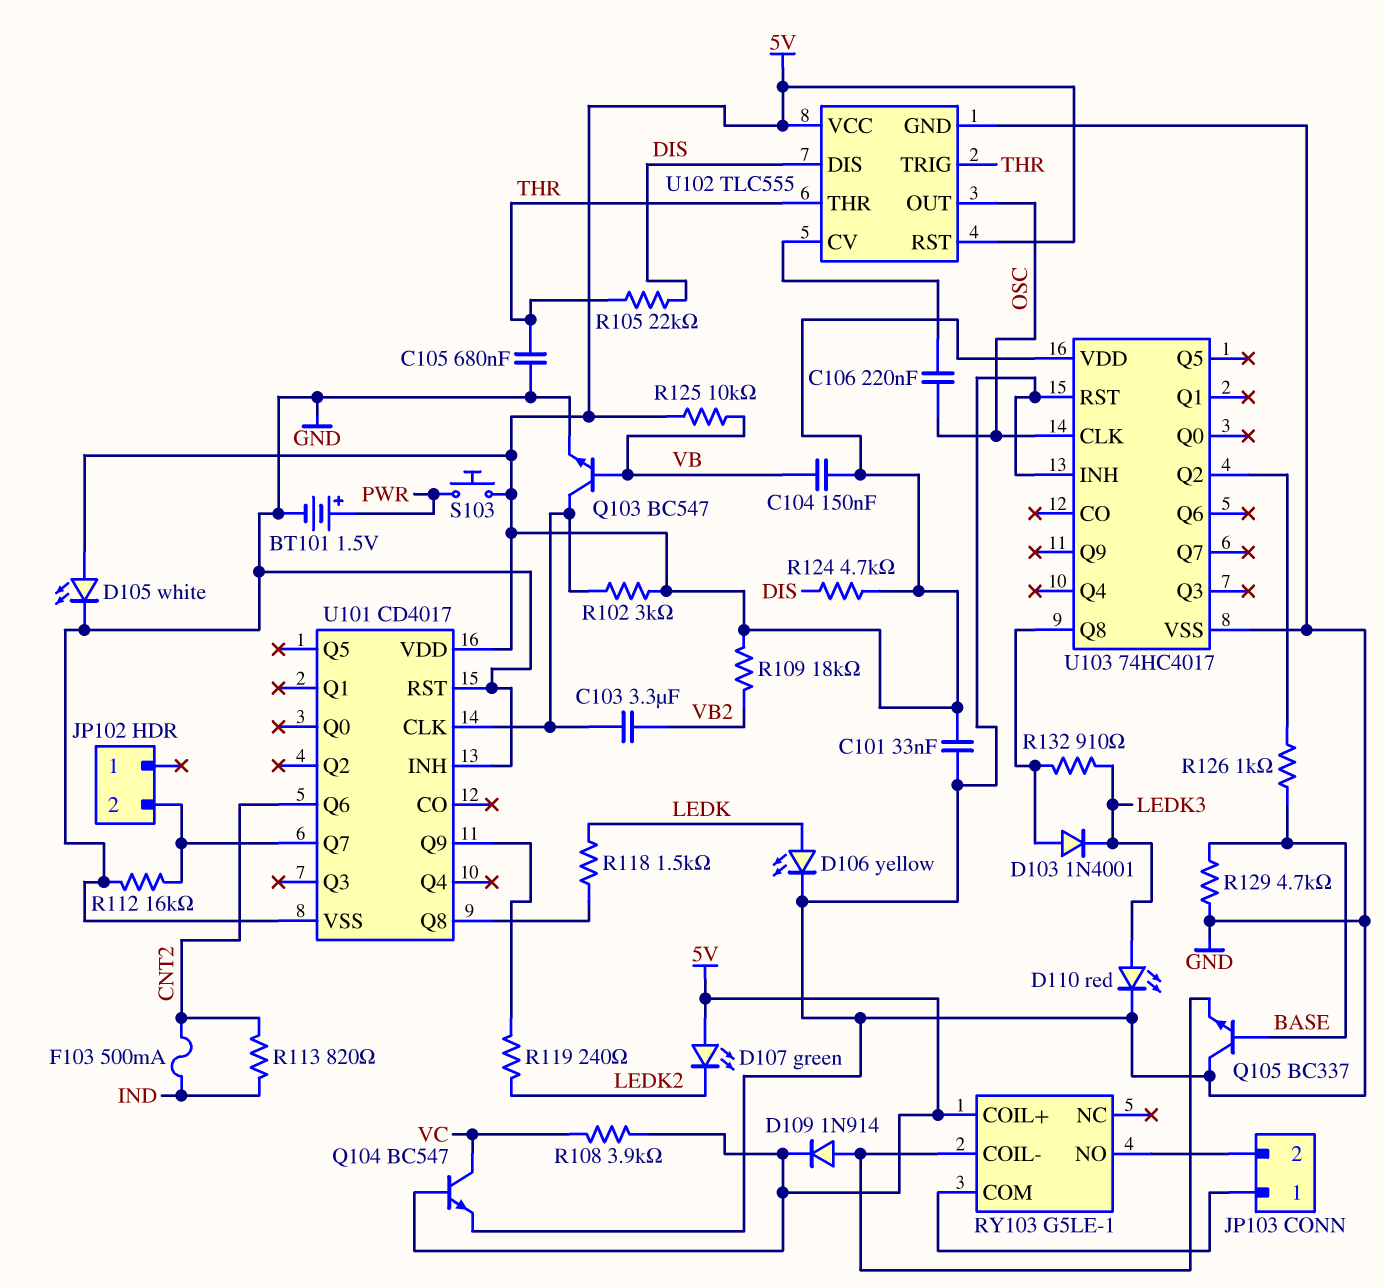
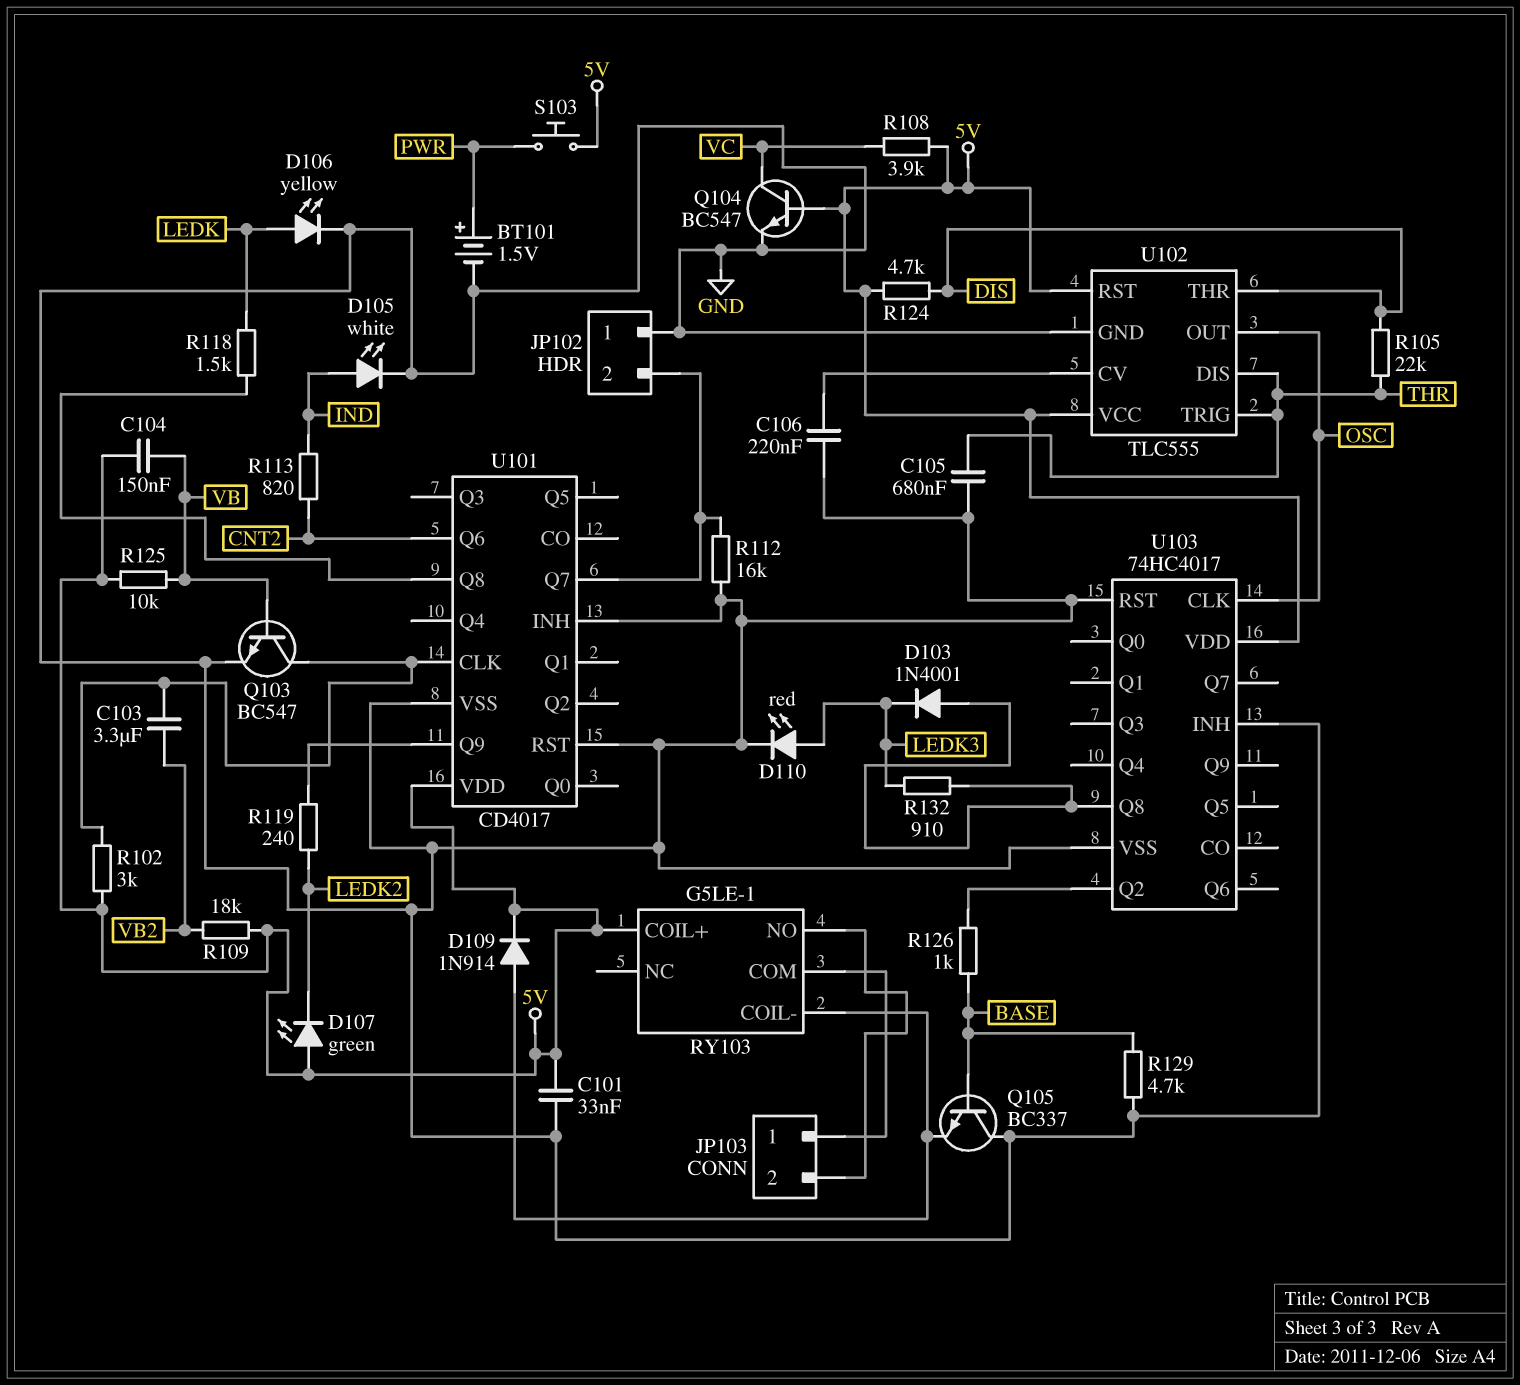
C106: 220nF (OSC, U102/CV) -> 220nF (GND, U102/CV)
D105: LED white (A 5V, K GND) -> LED white (A IND, K GND)
F103: 500mA (CNT2, IND) -> none
JP102 pin 1: none -> GND
U102 pin DIS: DIS -> THR
U102 pin THR: THR -> DIS

